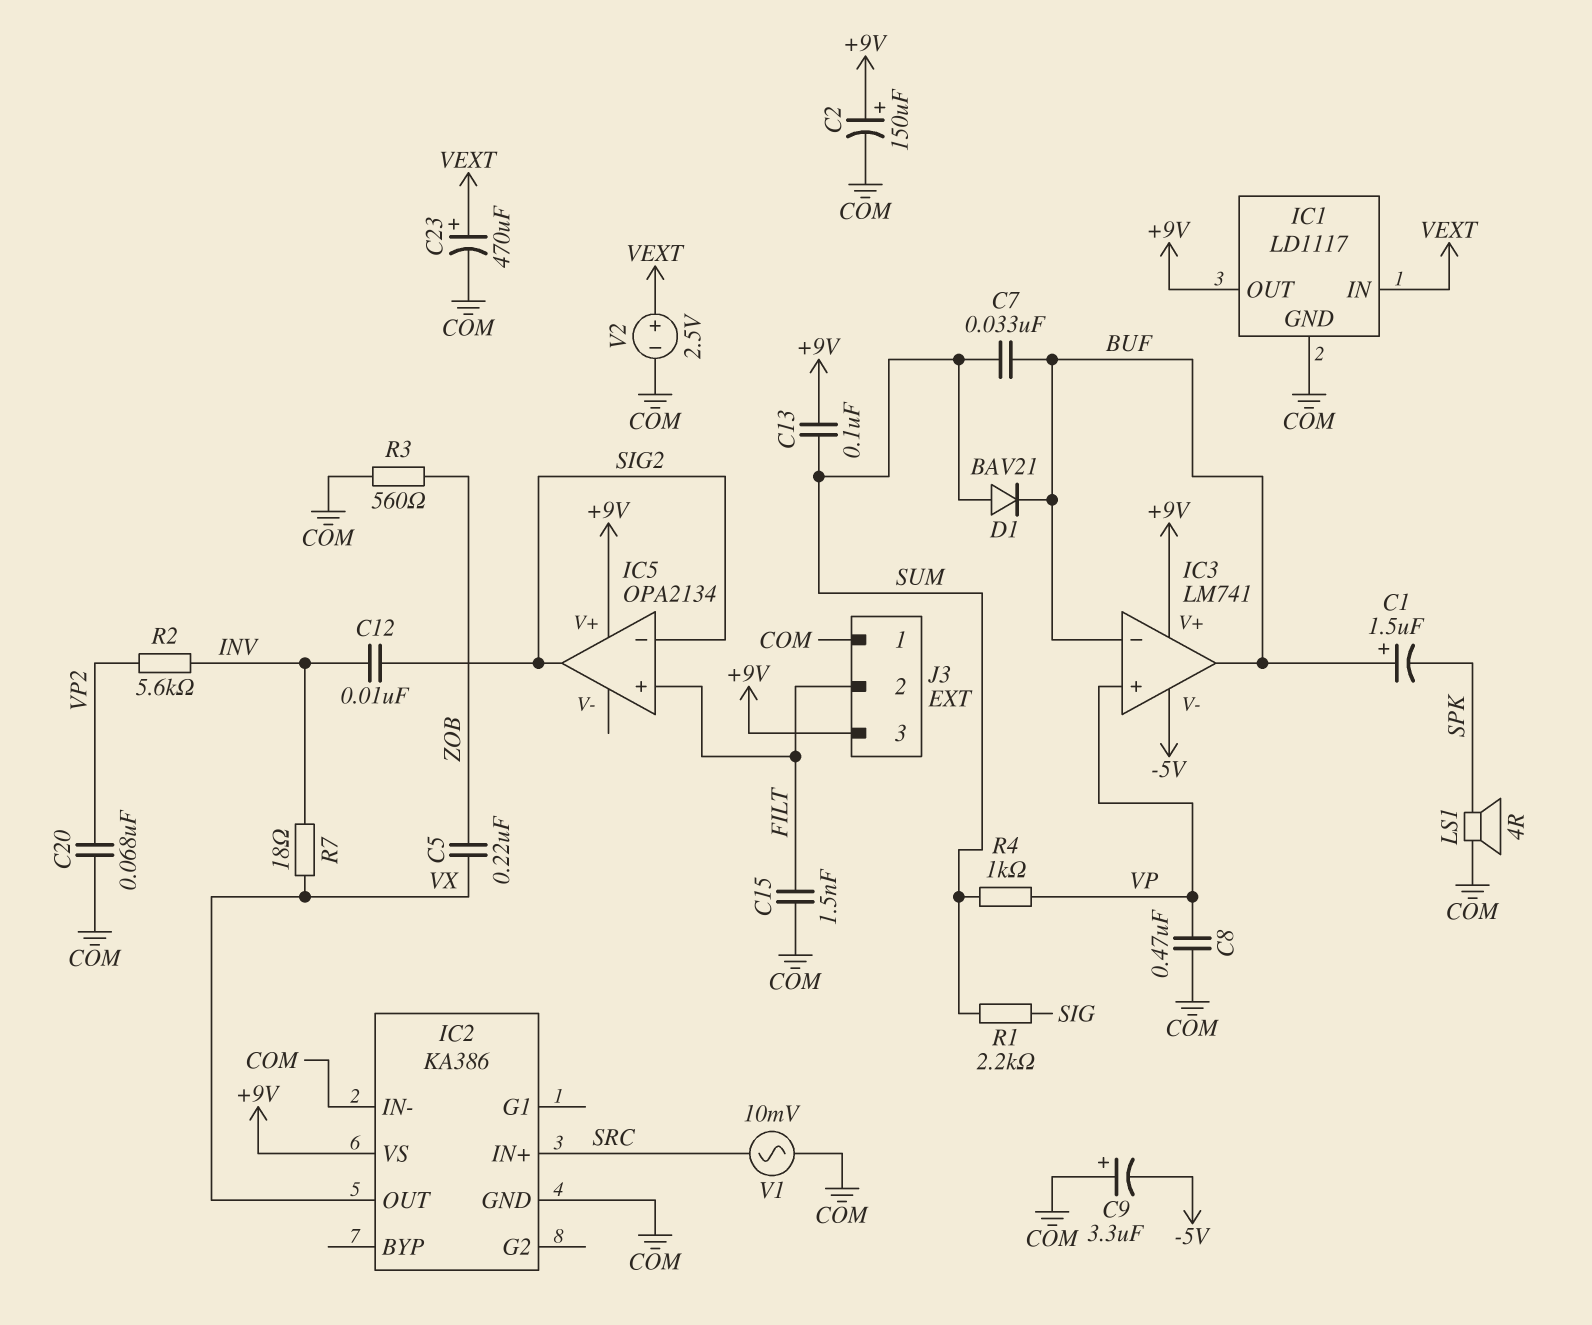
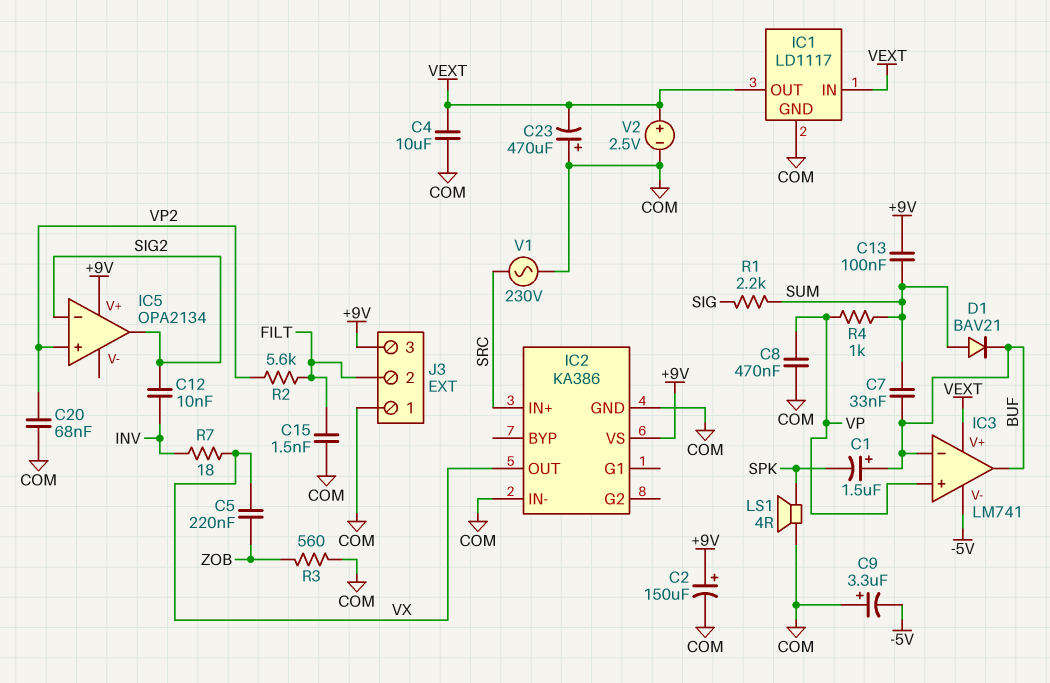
C4: none -> 10uF (COM, VEXT)
C23: 470uF (plus VEXT, minus COM) -> 470uF (plus COM, minus VEXT)
IC1 pin OUT: +9V -> VEXT
IC3 pin V+: +9V -> VEXT
IC5 pin in+: FILT -> VP2
R2: 5.6k (INV, VP2) -> 5.6k (FILT, VP2)
V1: AC 10mV (COM, SRC) -> AC 230V (COM, SRC)

